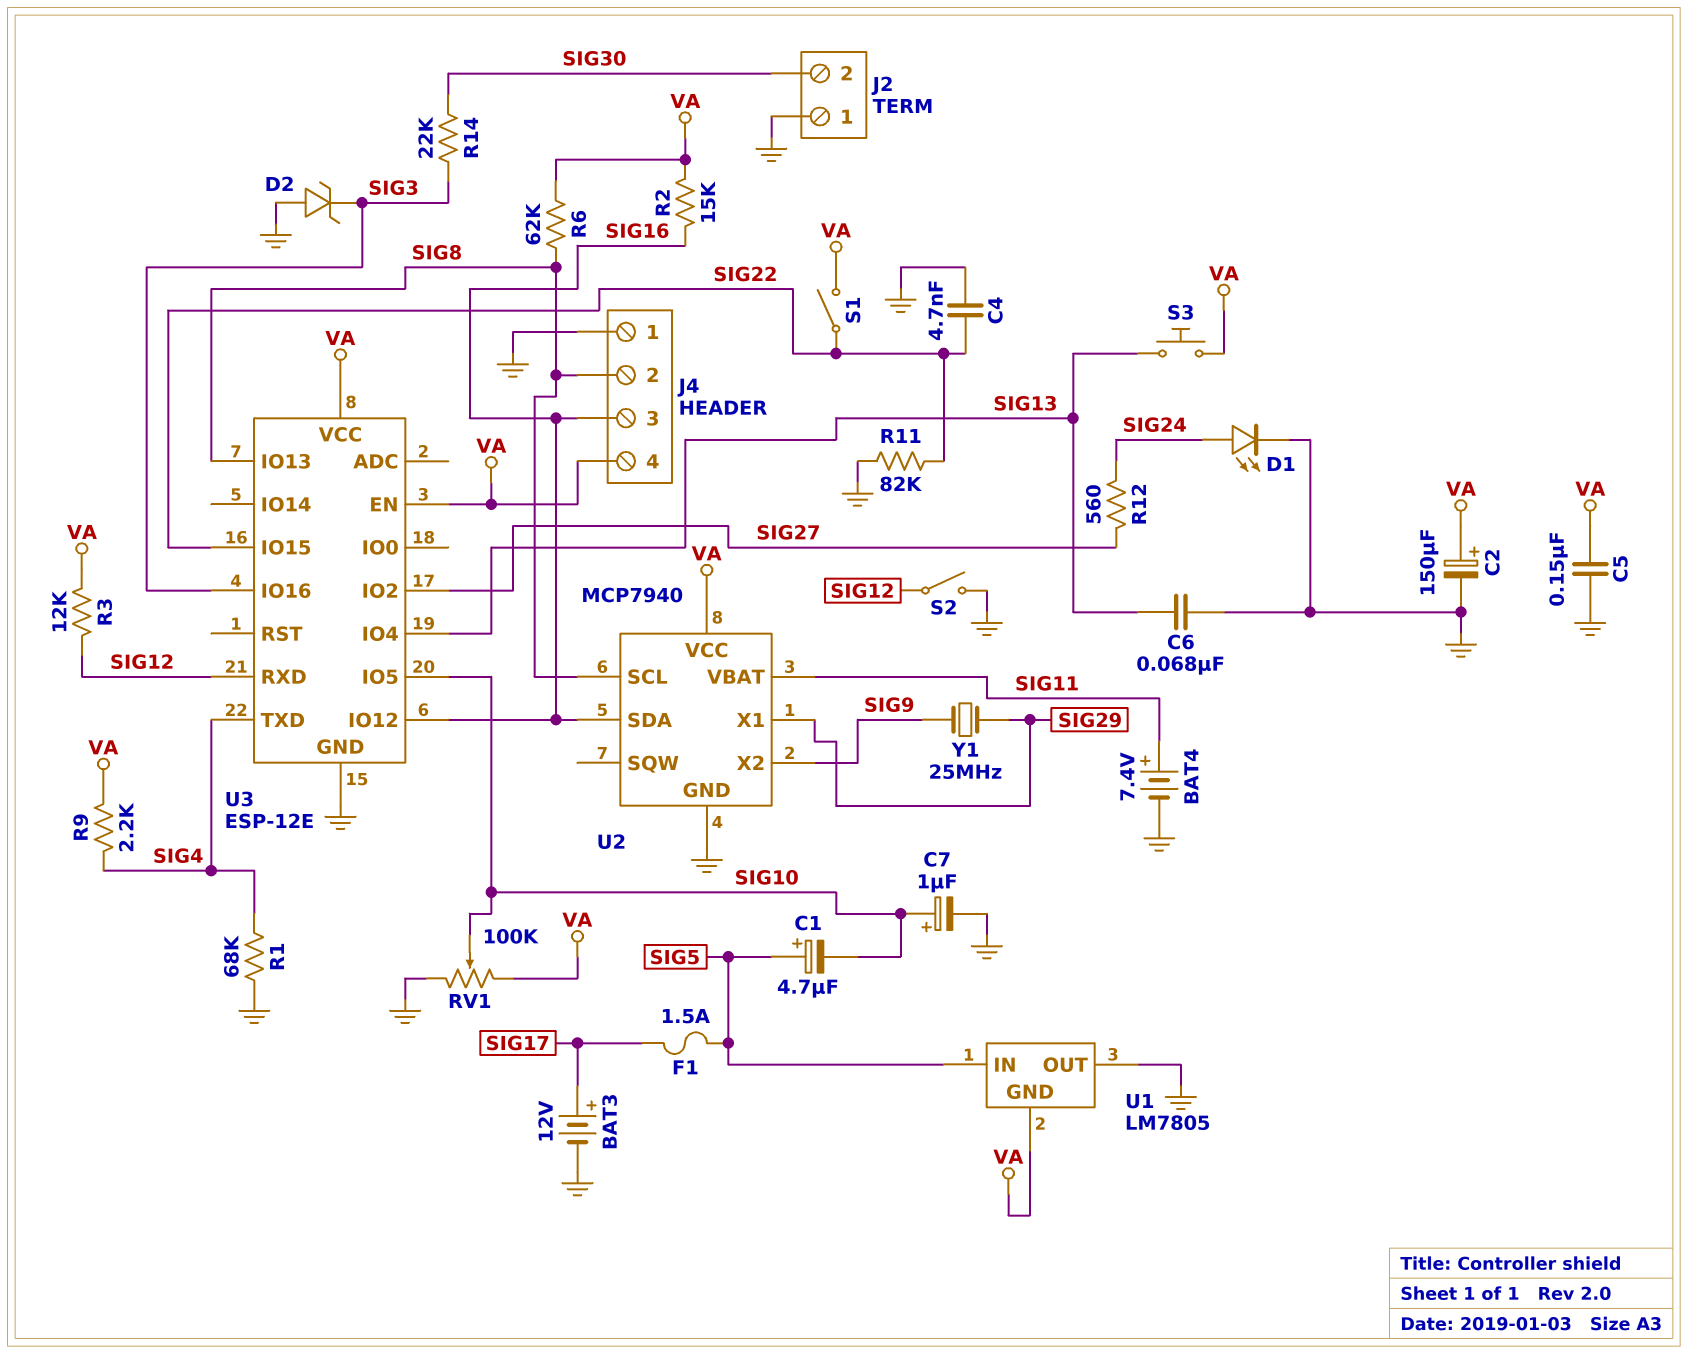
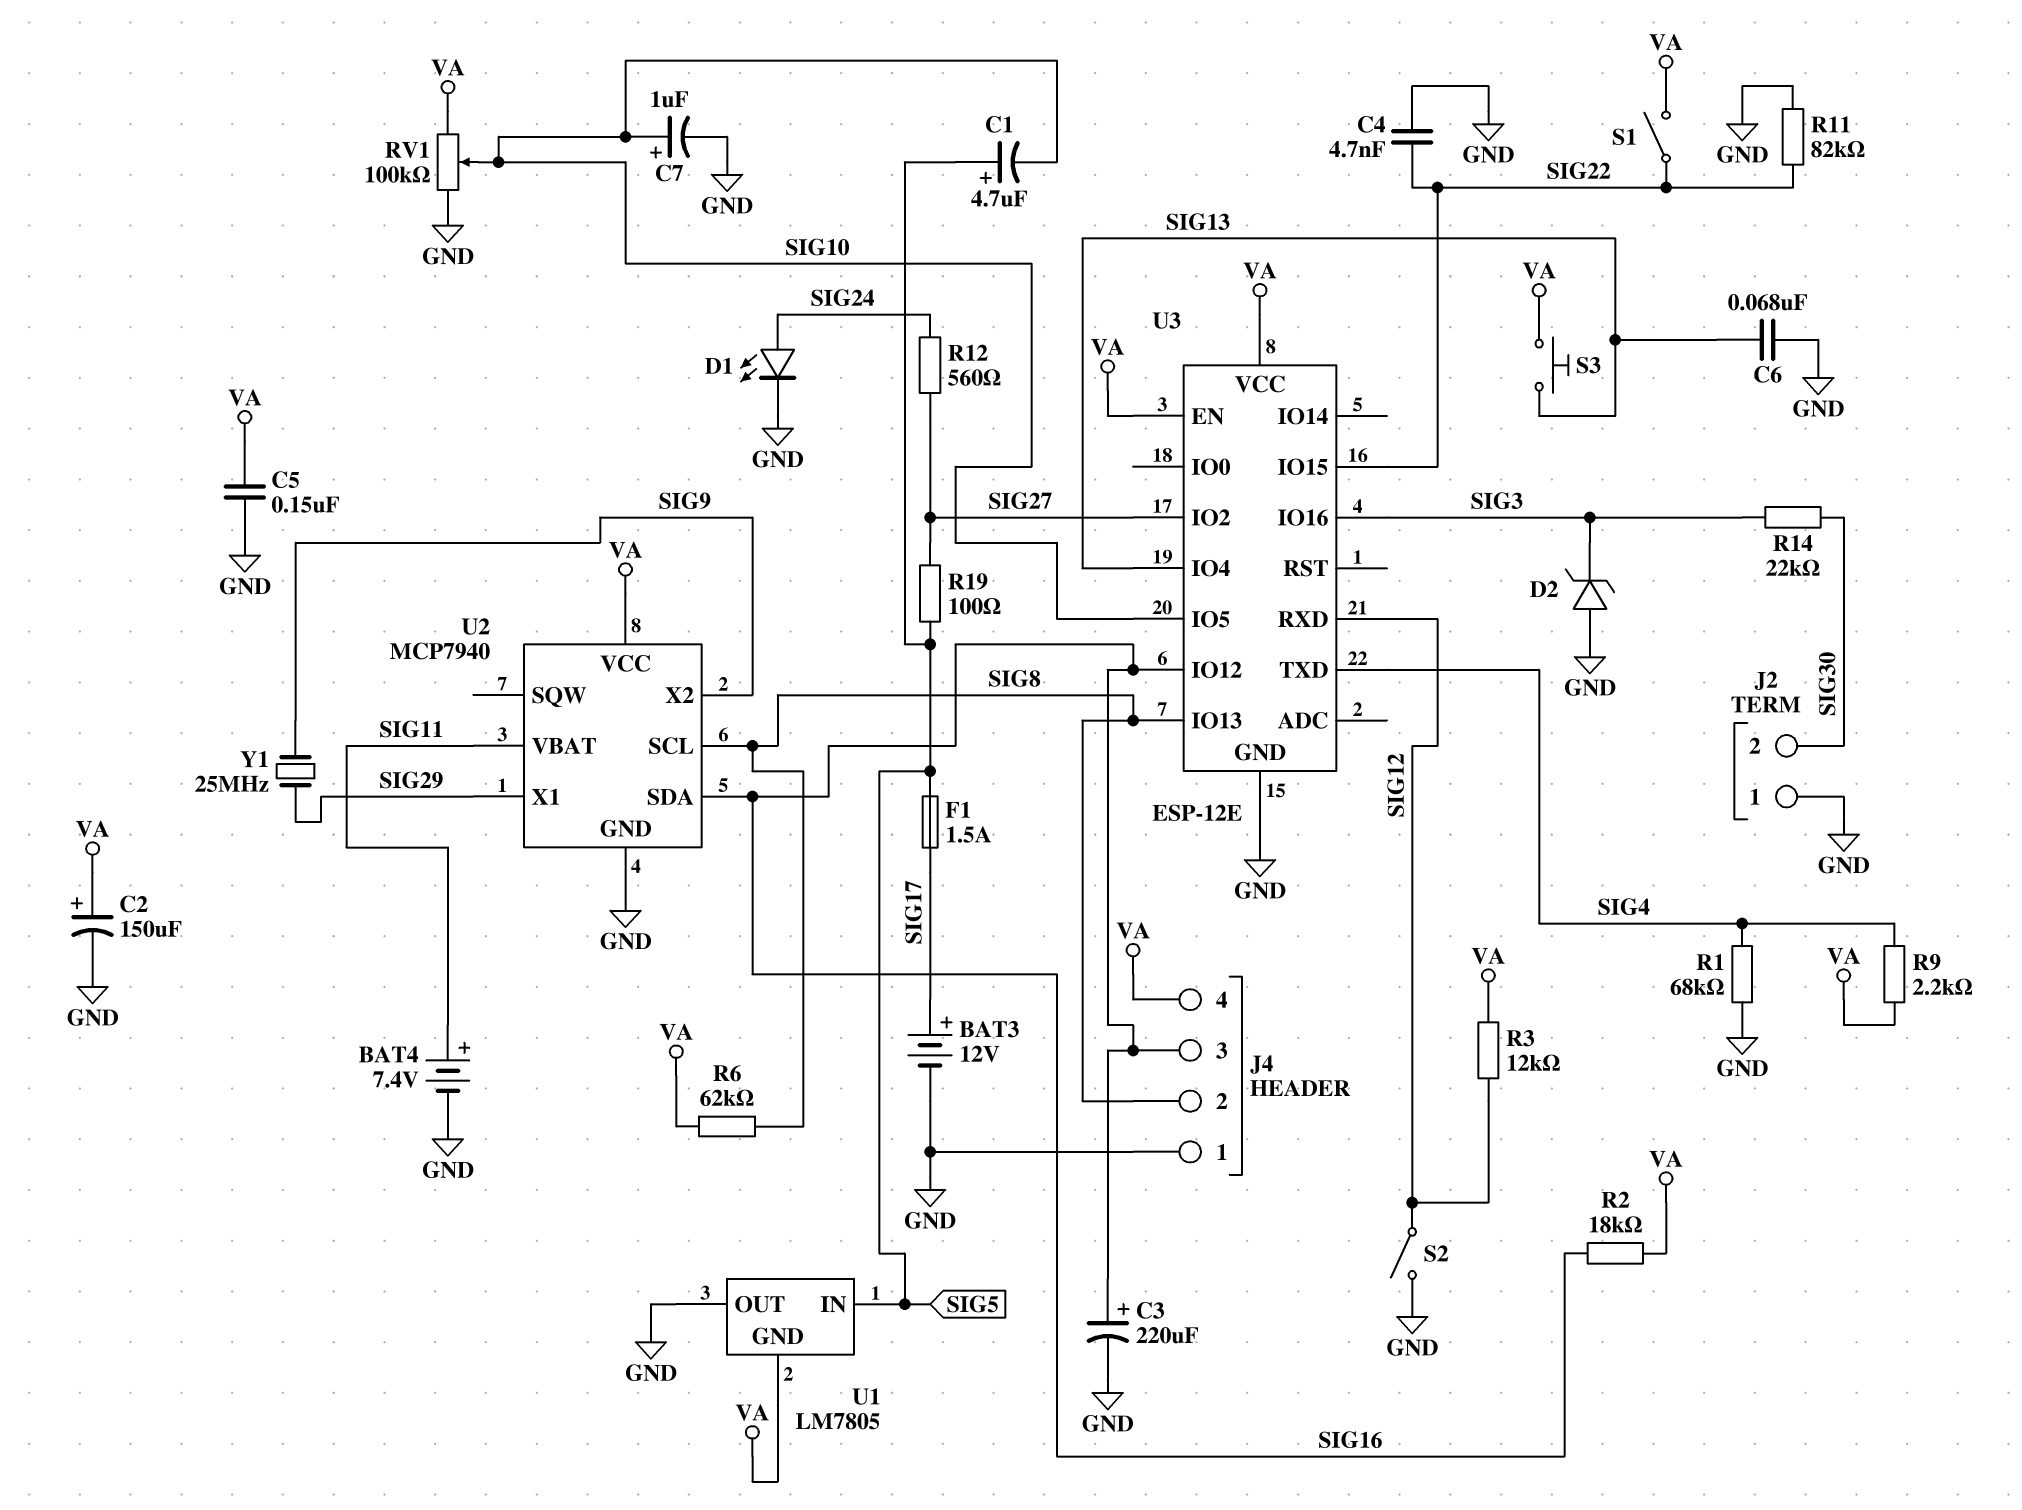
C3: none -> 220uF (plus SIG16, minus GND)
R2: 15k (SIG16, VA) -> 18k (SIG16, VA)
R19: none -> 100 (SIG5, SIG27)

